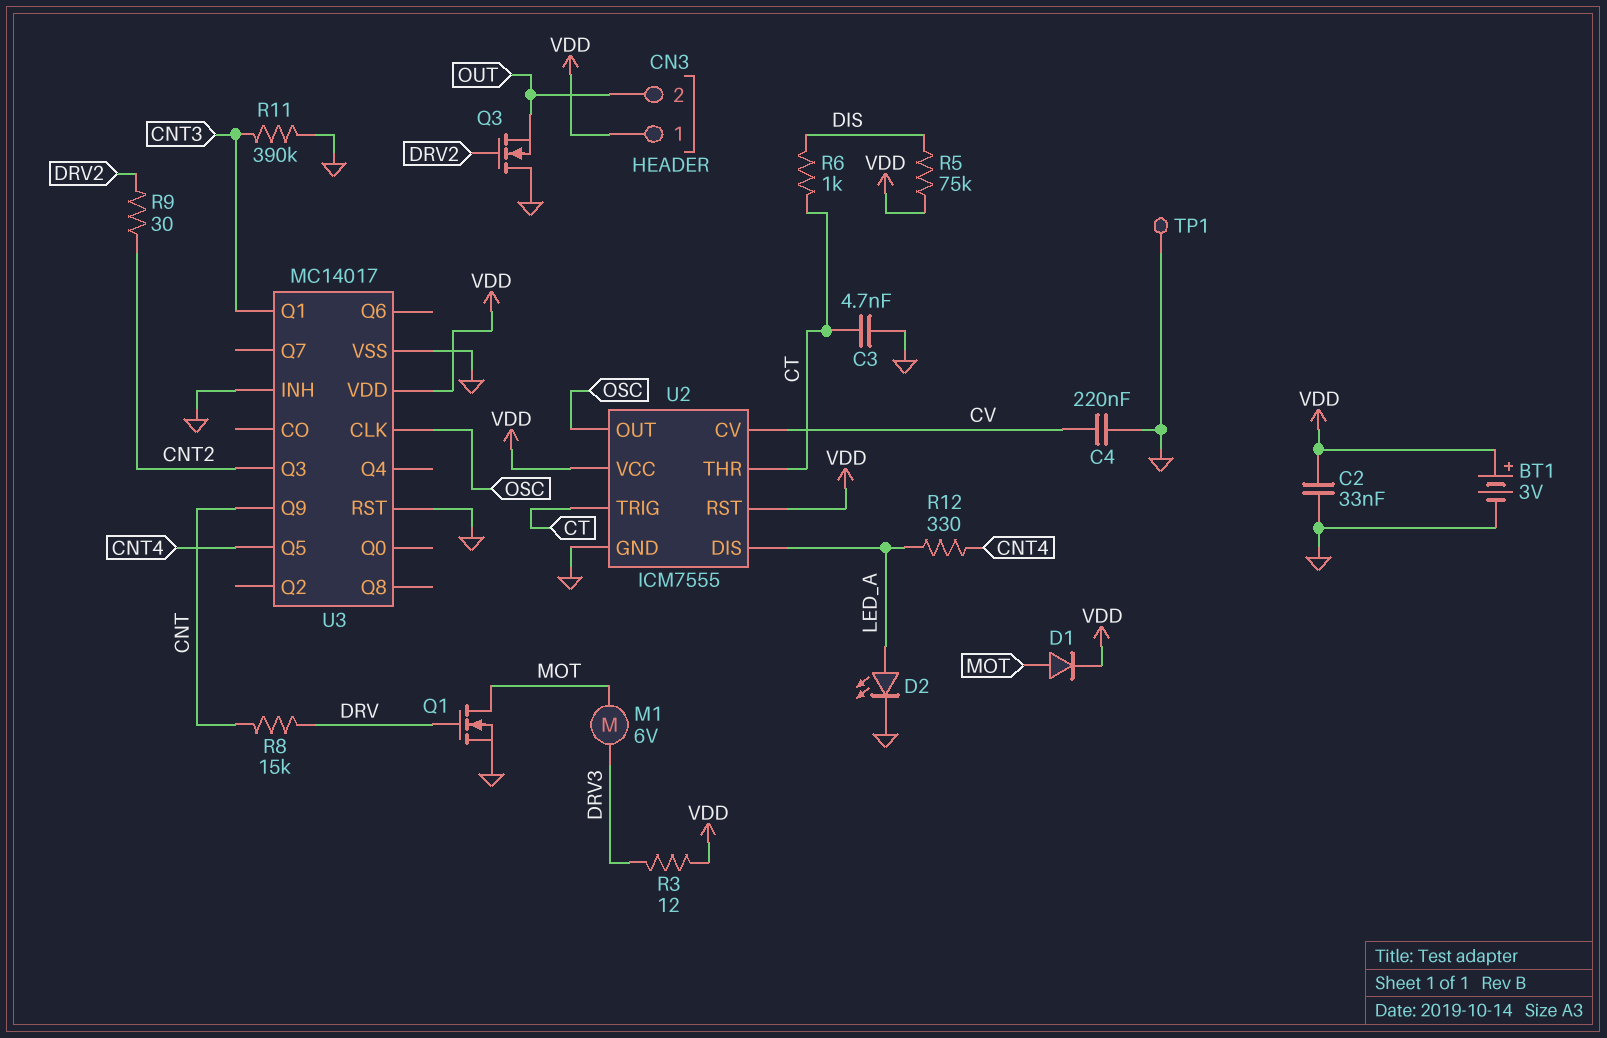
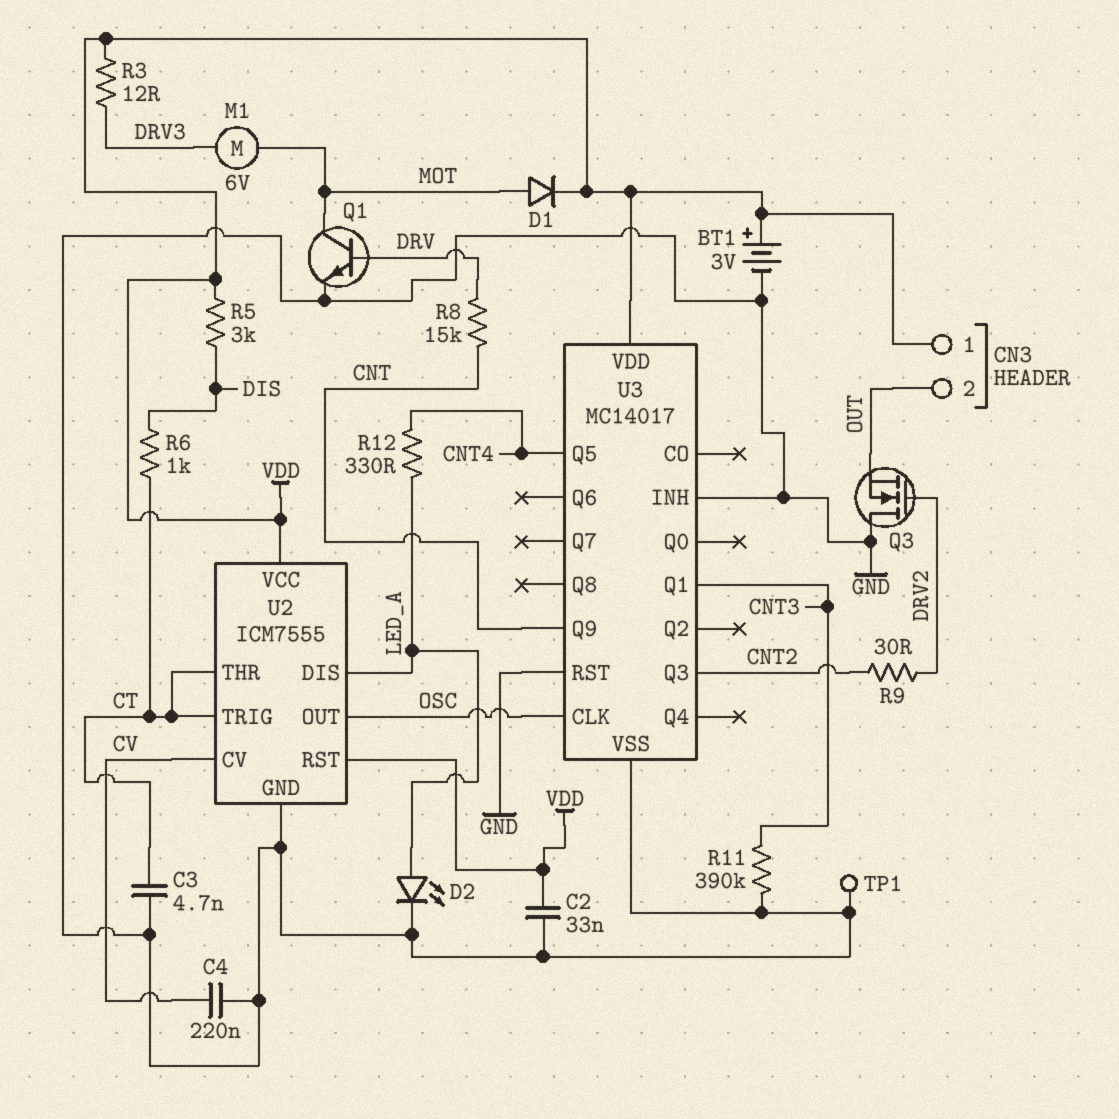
Q1: NMOS (G DRV, D MOT, S GND) -> NPN (B DRV, C MOT, E GND)
R5: 75k (DIS, VDD) -> 3k (DIS, VDD)

